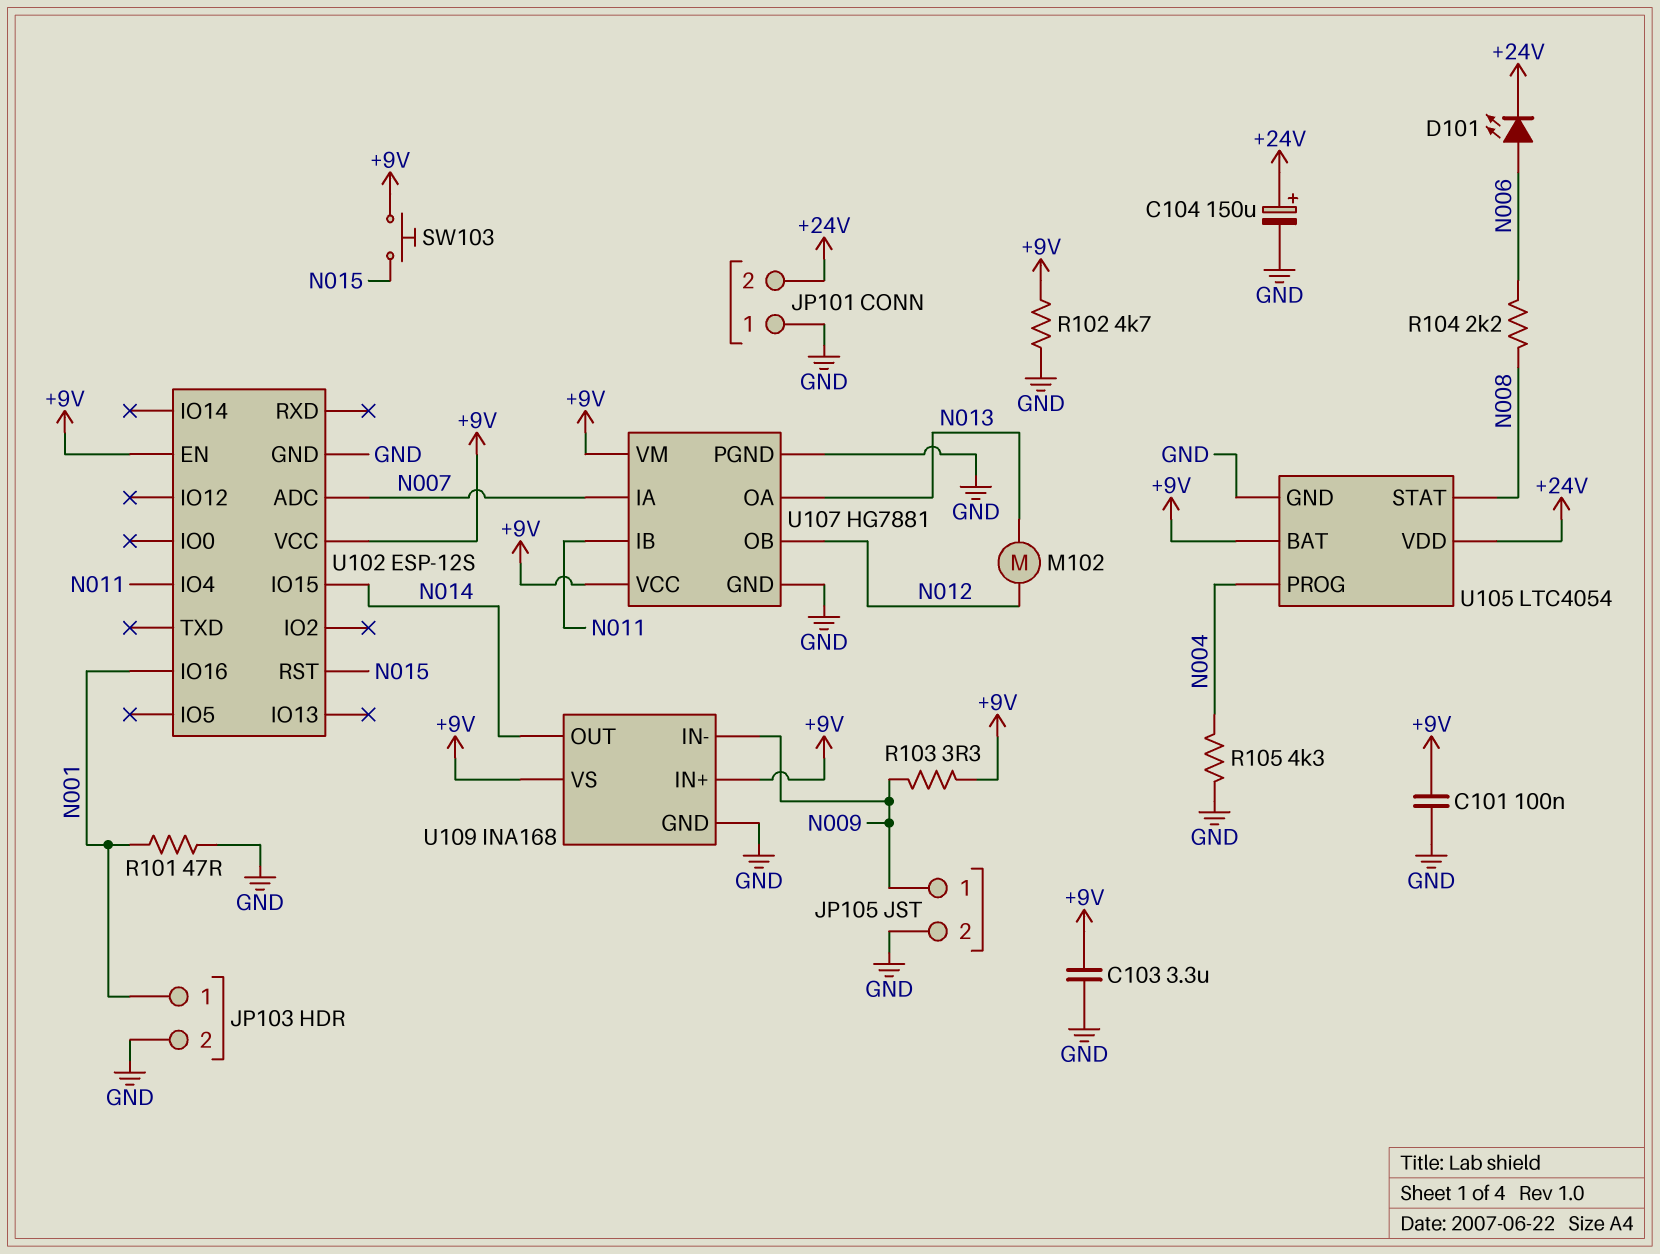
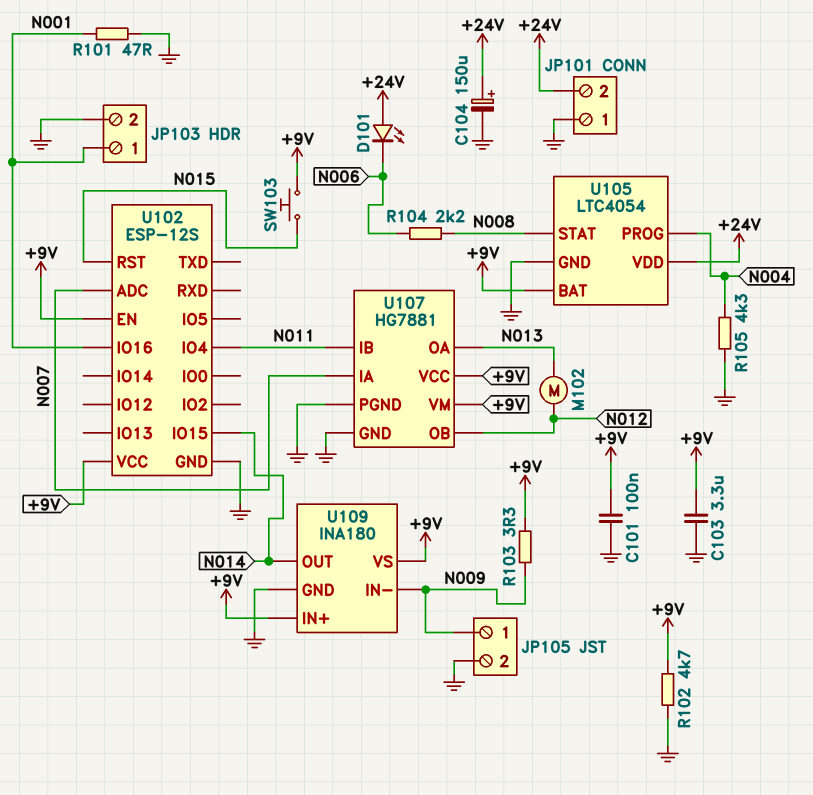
D101: LED (A N006, K +24V) -> LED (A +24V, K N006)
U109: INA168 -> INA180

